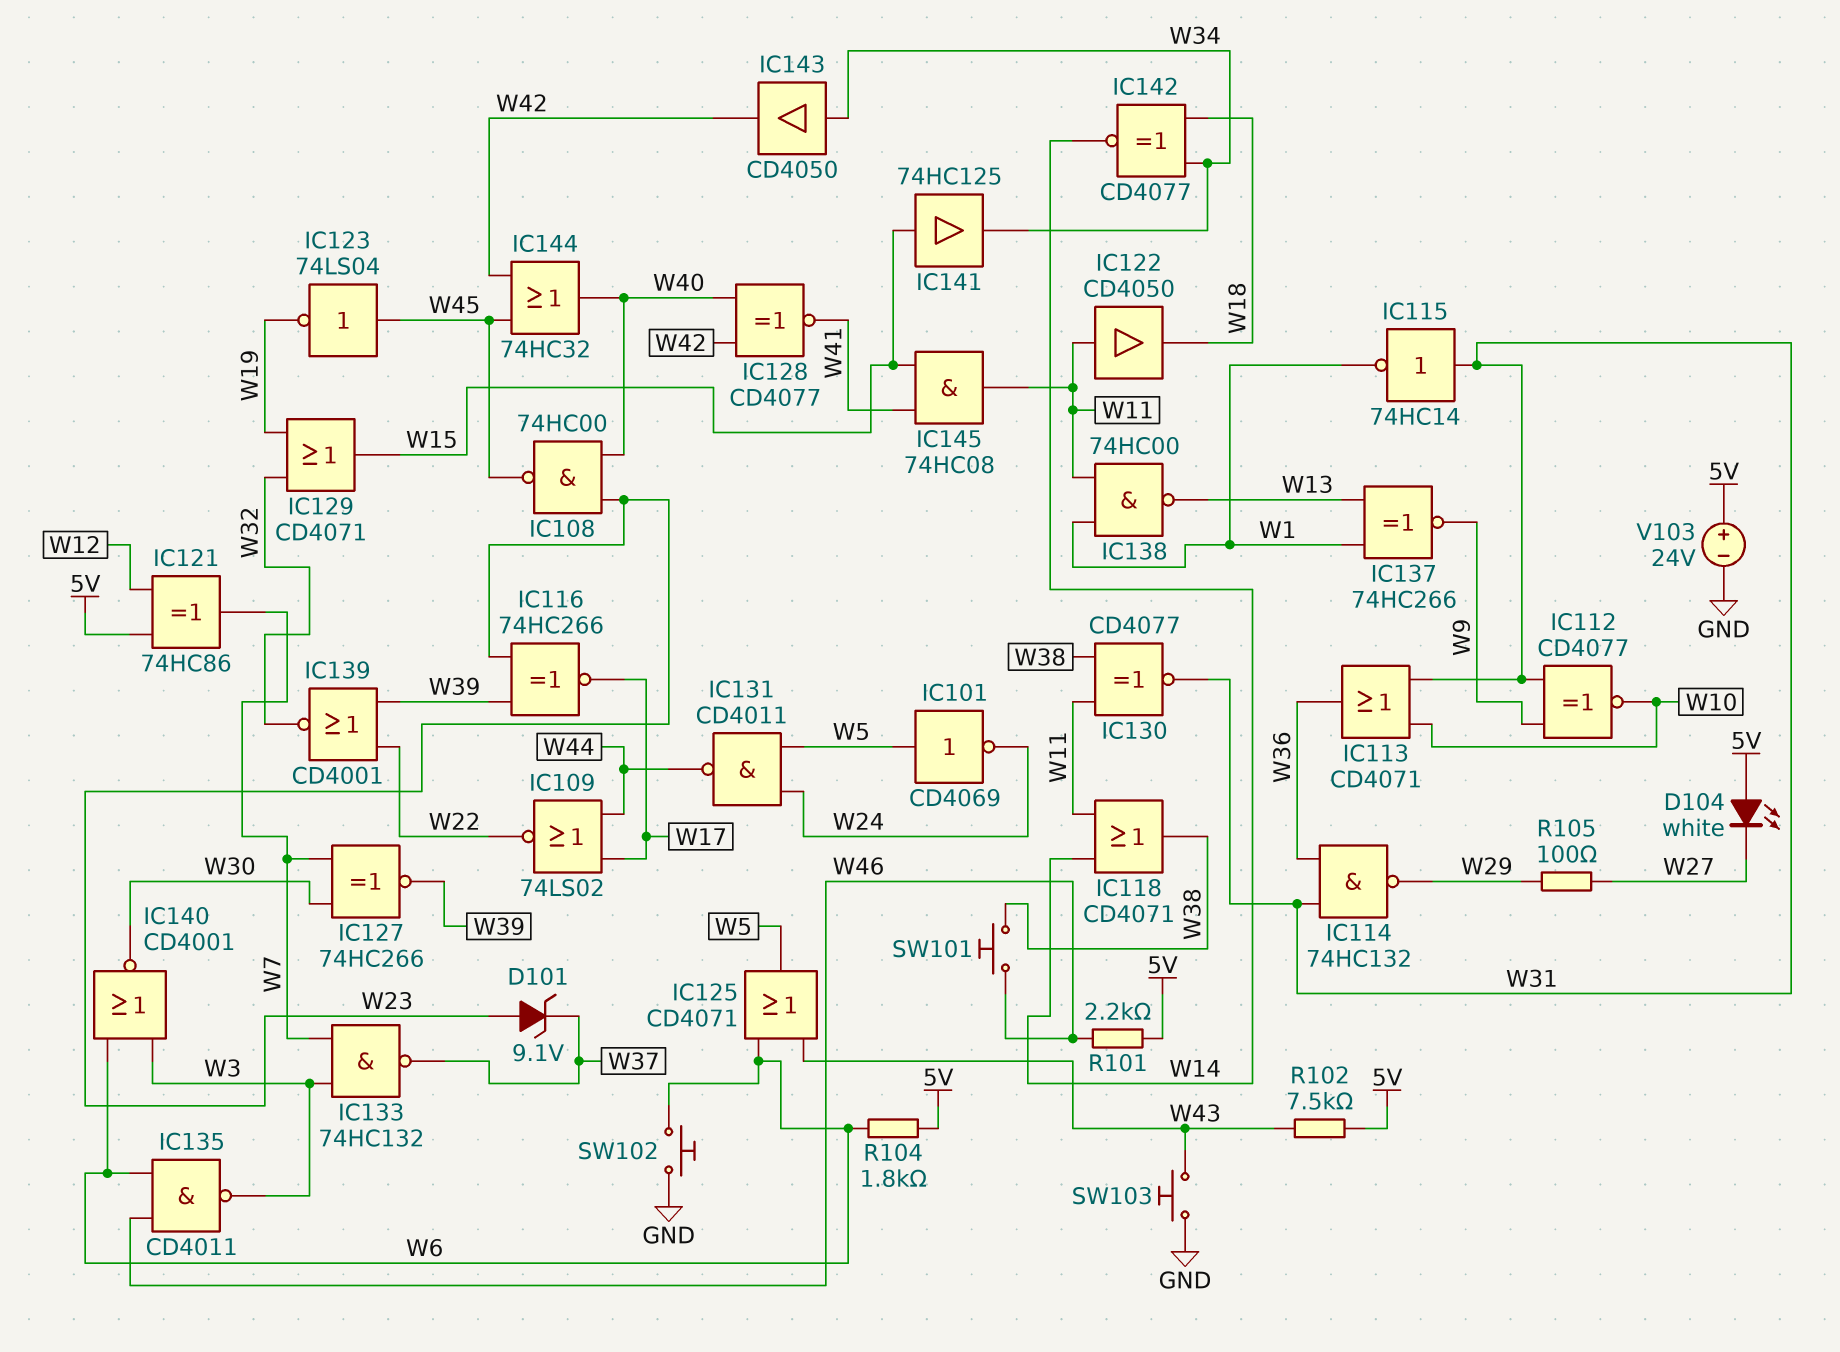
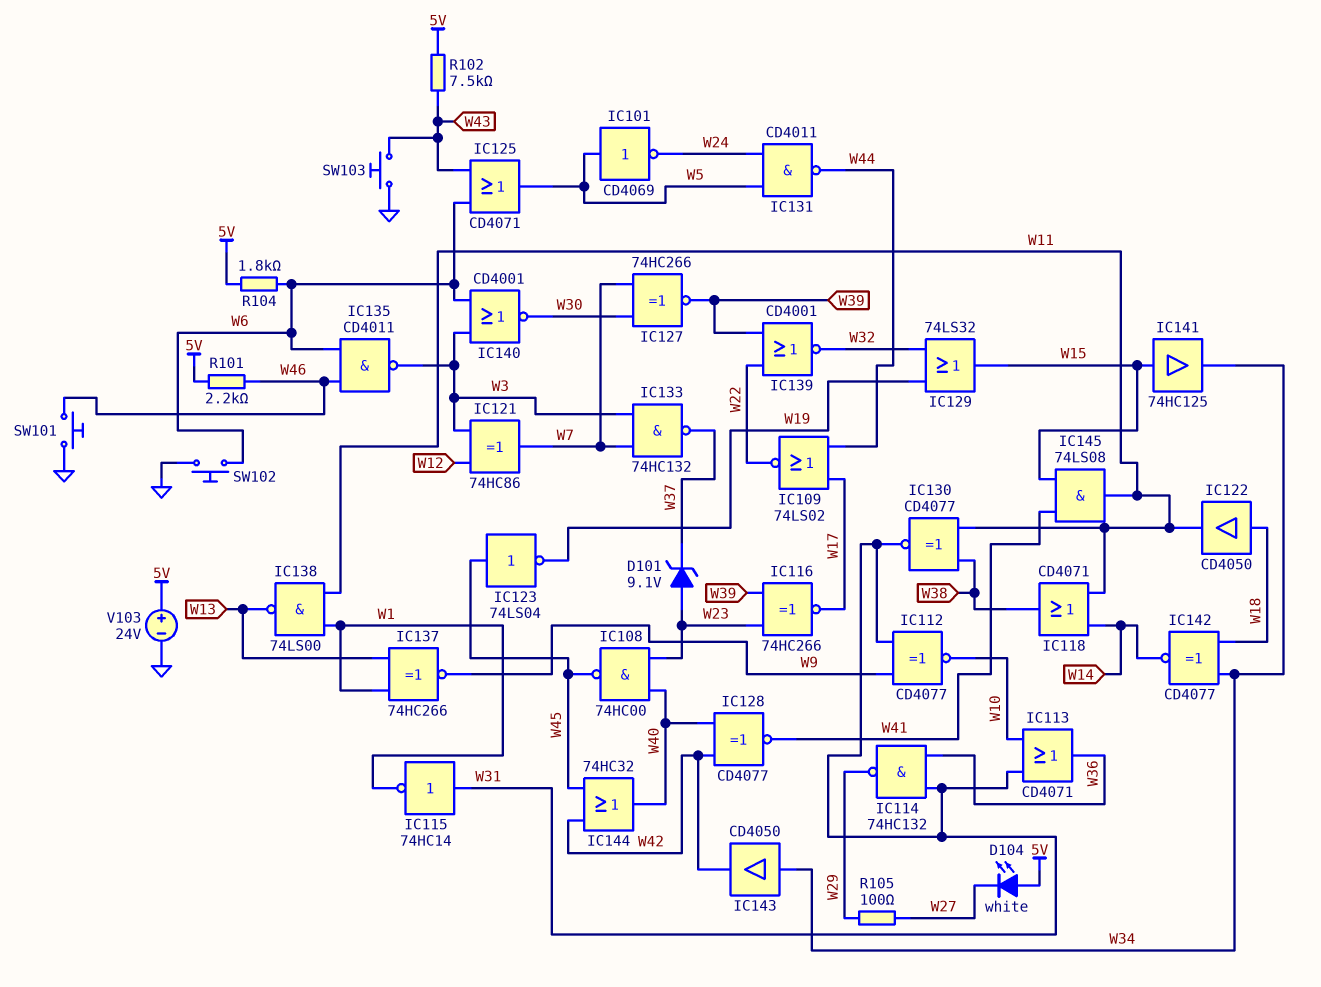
IC121: XOR 74HC86 (in 5V, in W12, out W7) -> XOR 74HC86 (in W3, in W12, out W7)
IC122: buffer CD4050 (in W11, out W18) -> buffer CD4050 (in W18, out W11)
IC129: OR CD4071 (in W19, in W32, out W15) -> OR 74LS32 (in W19, in W32, out W15)
IC138: NAND 74HC00 (in W1, in W11, out W13) -> NAND 74LS00 (in W1, in W11, out W13)
IC145: AND 74HC08 (in W15, in W41, out W11) -> AND 74LS08 (in W15, in W41, out W11)
SW101: button (W38, W46) -> button (GND, W46)

